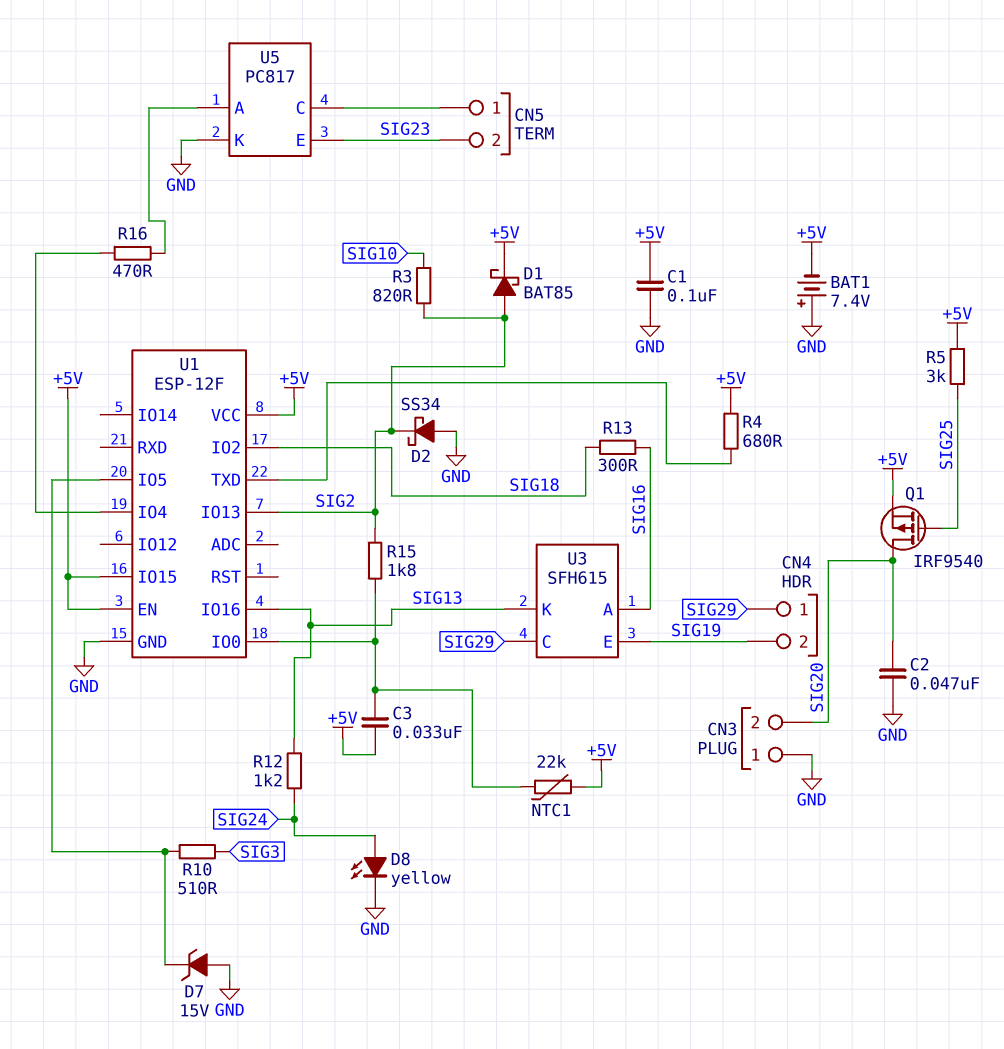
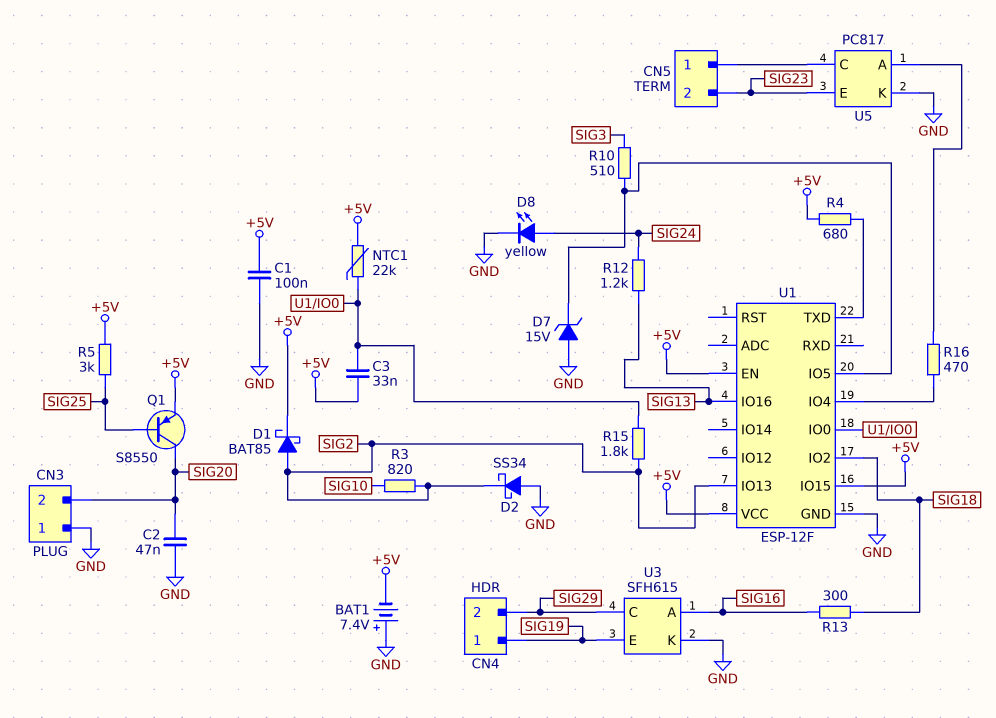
CN4 pin 1: SIG29 -> SIG19
CN4 pin 2: SIG19 -> SIG29
Q1: PMOS IRF9540 (G SIG25, D SIG20, S +5V) -> PNP S8550 (B SIG25, C SIG20, E +5V)
U3 pin K: SIG13 -> GND

